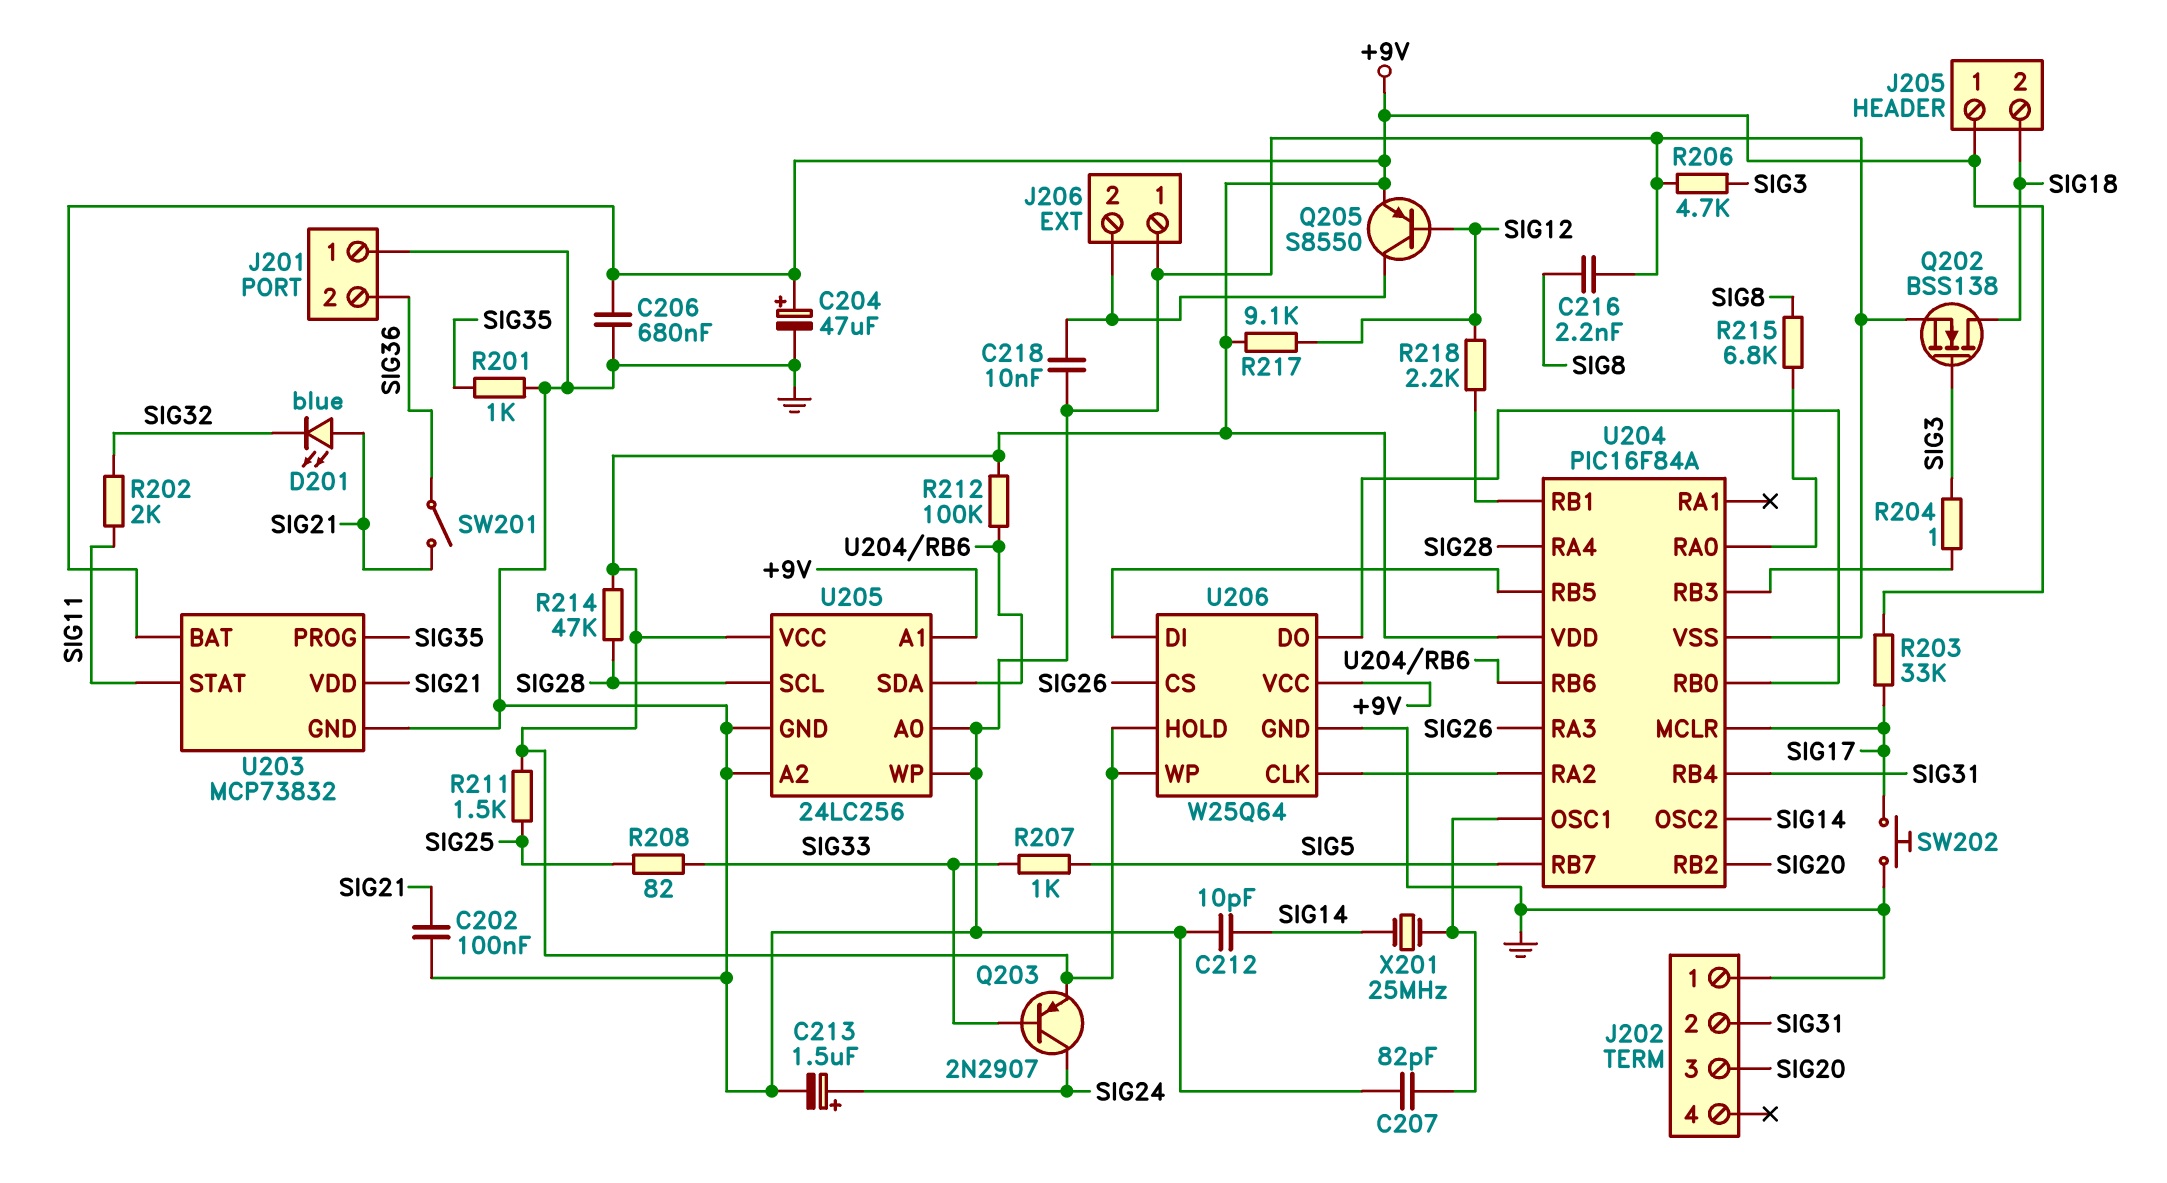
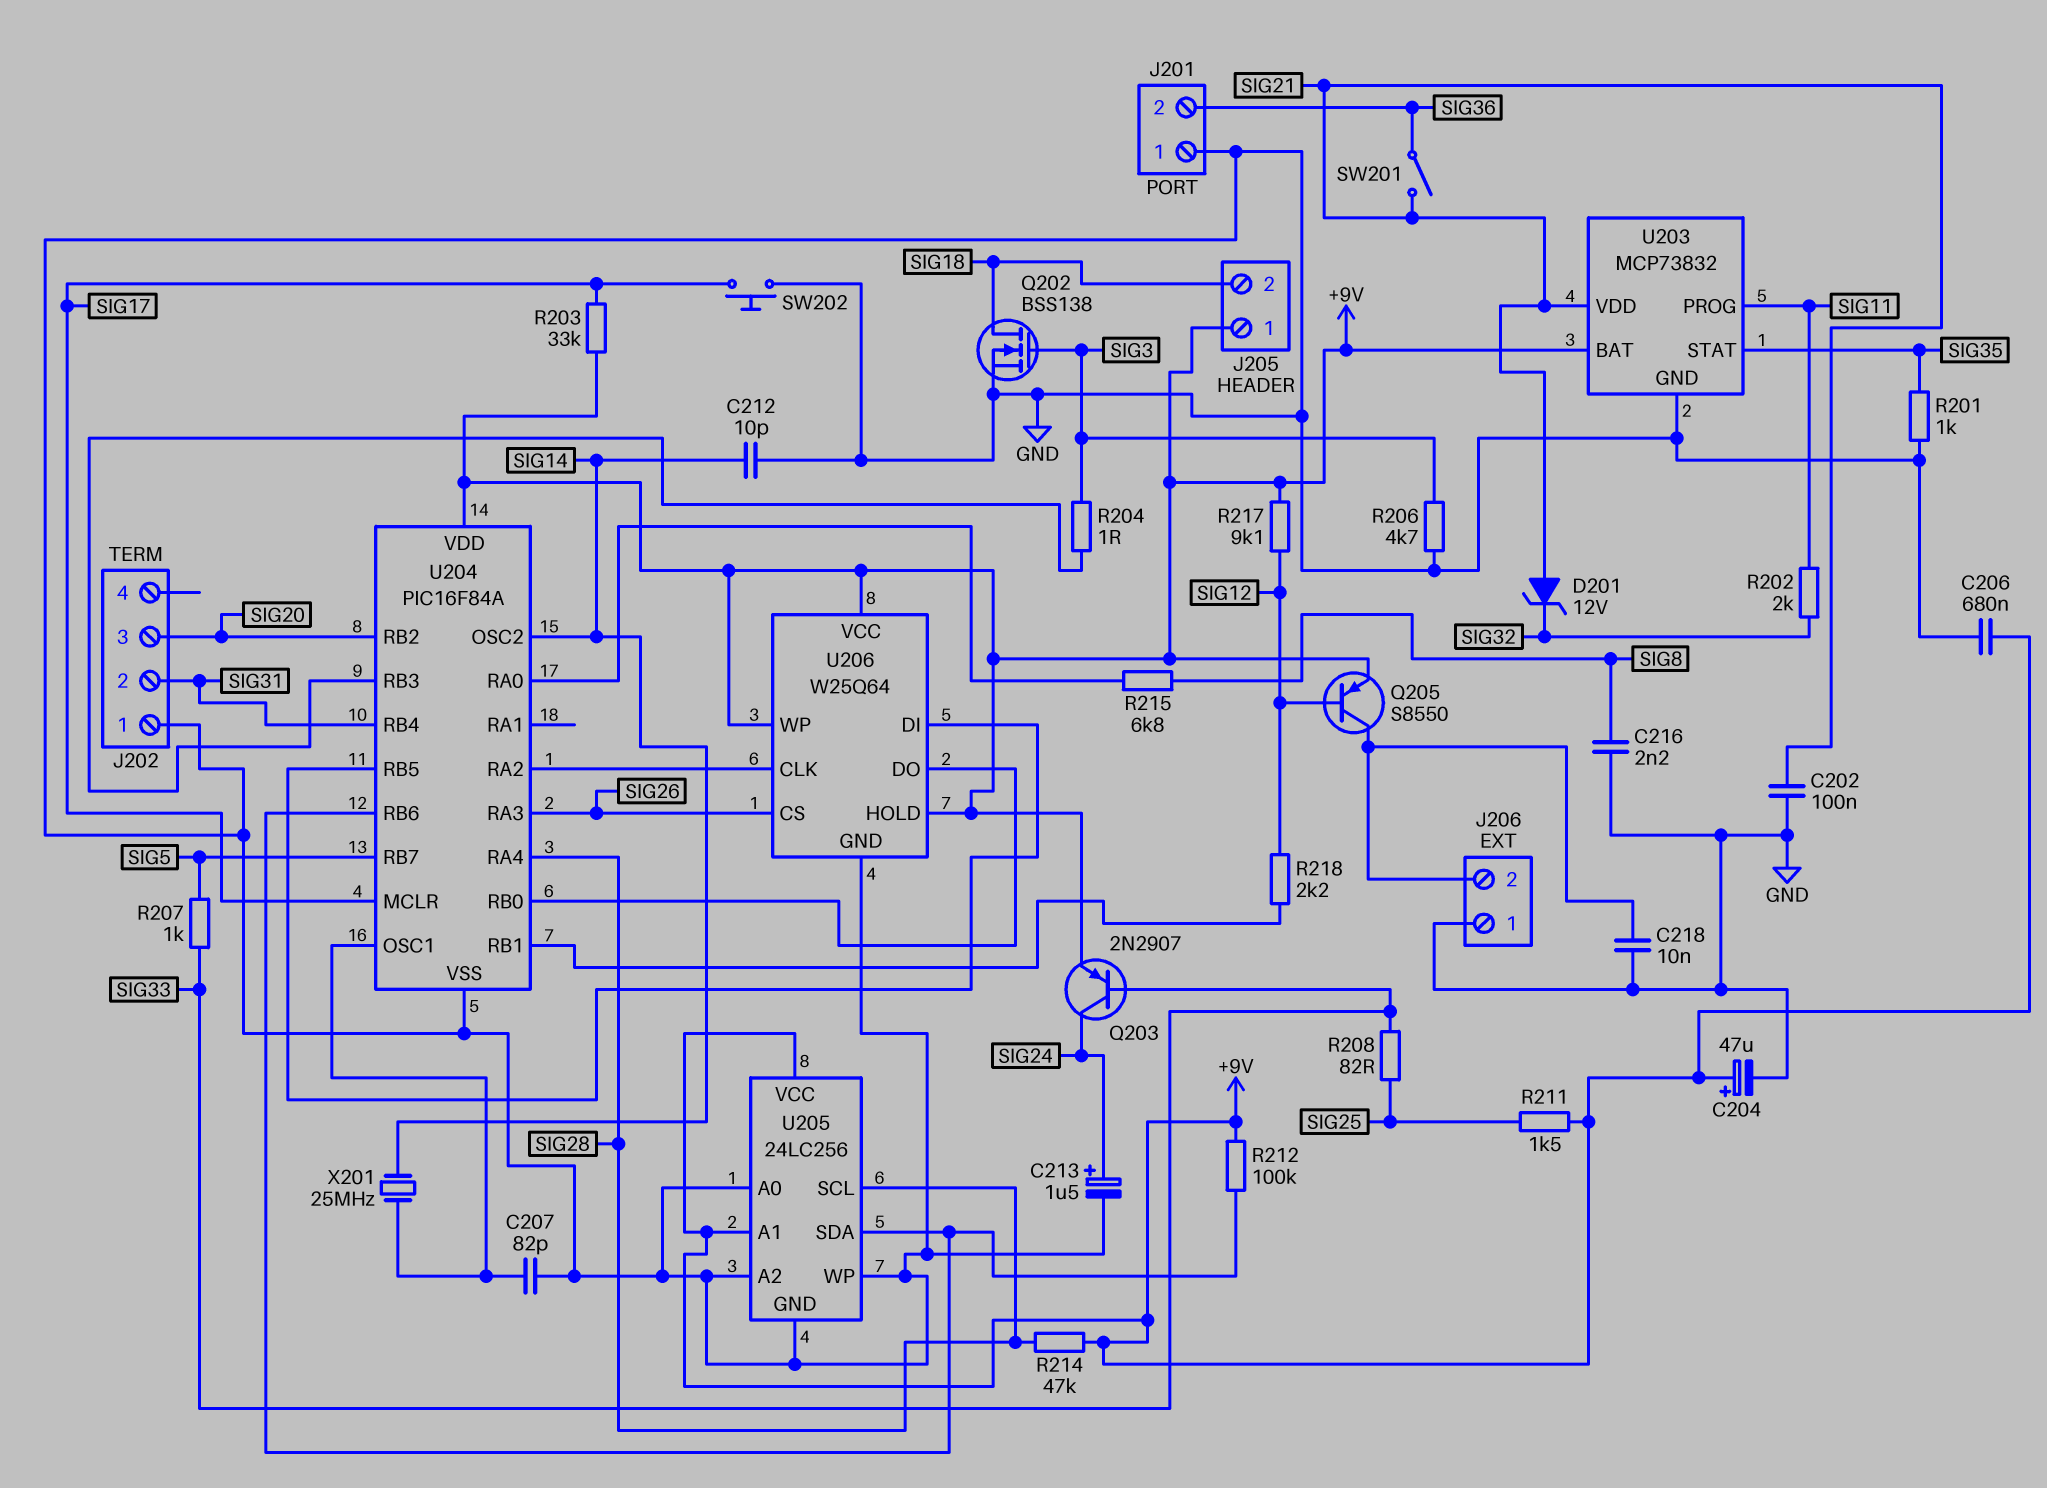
D201: LED blue (A SIG21, K SIG32) -> zener 12V (A SIG21, K SIG32)
U203 pin PROG: SIG35 -> SIG11
U203 pin STAT: SIG11 -> SIG35

